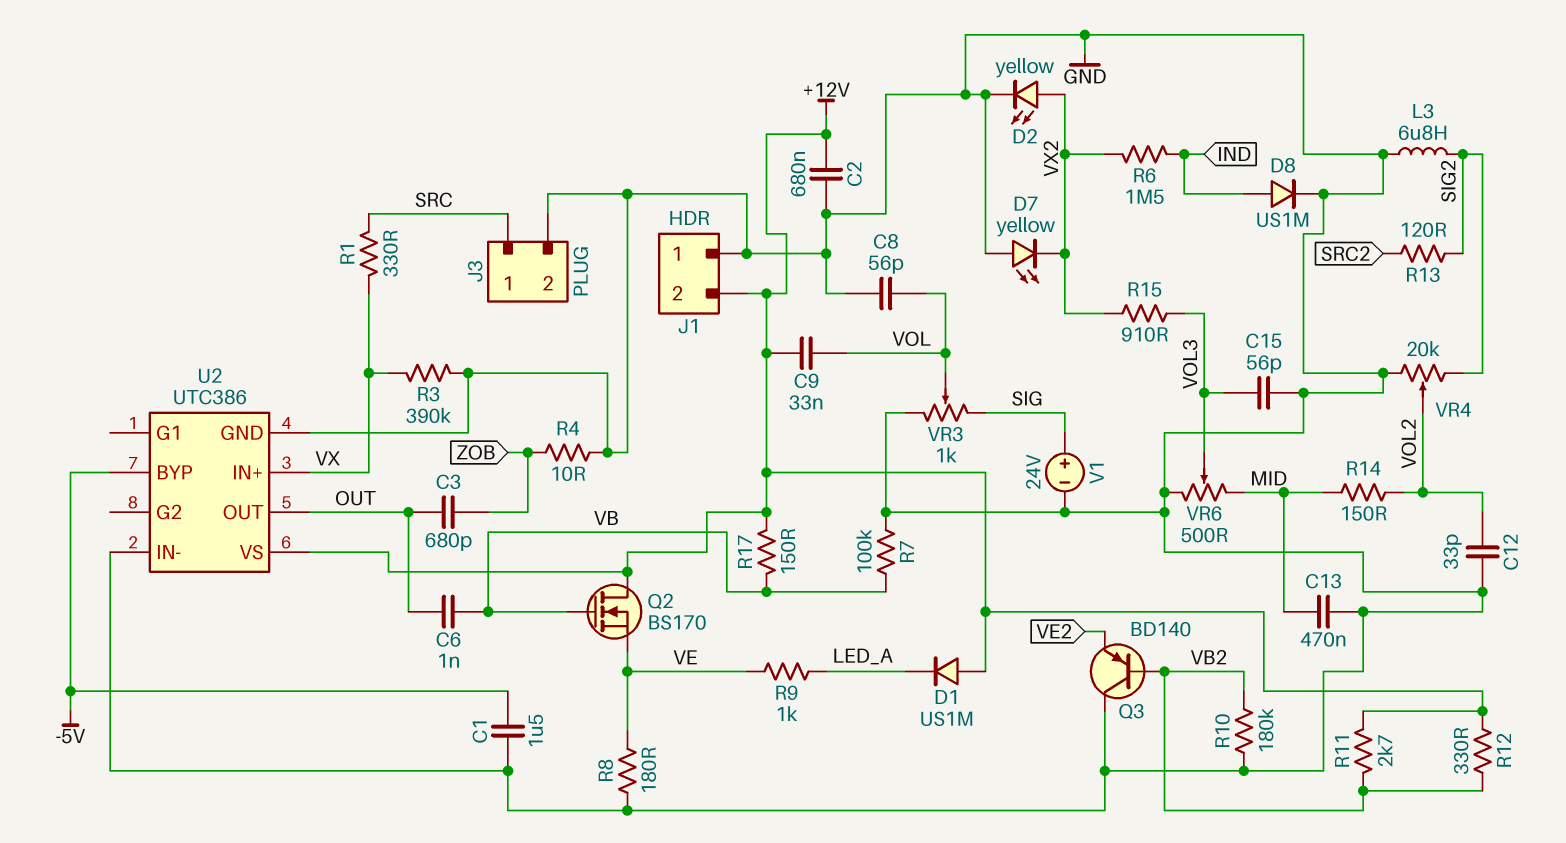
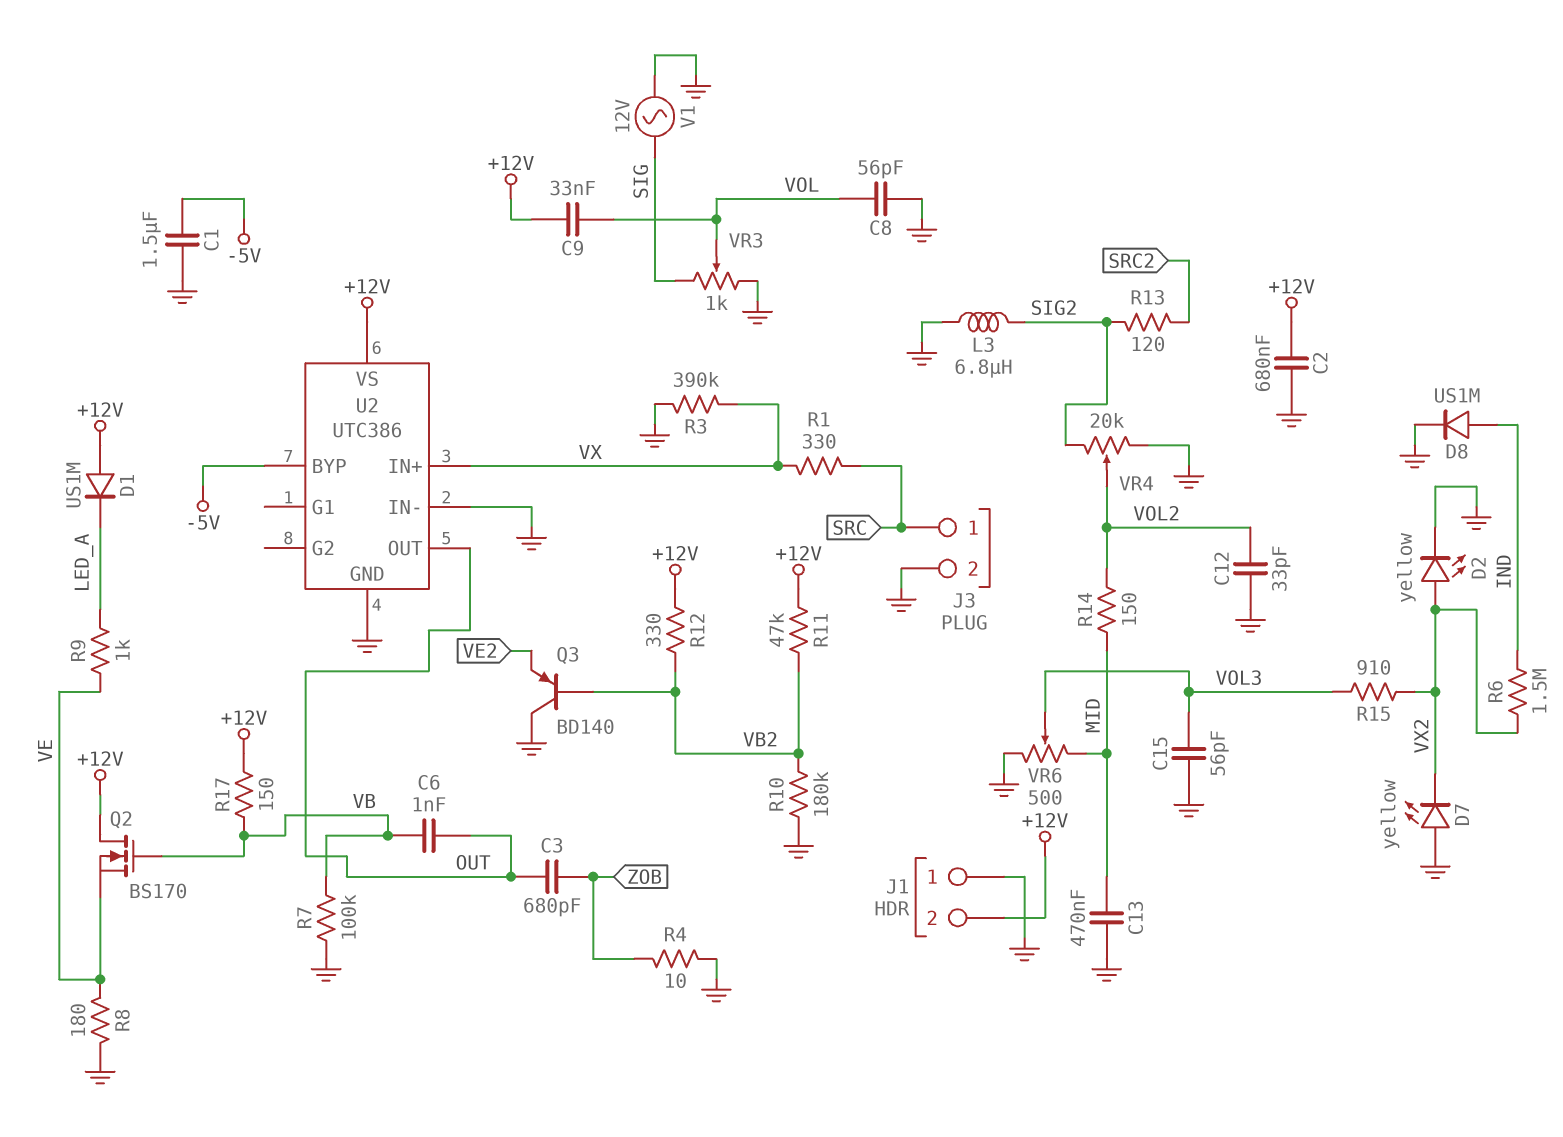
R11: 2.7k (+12V, VB2) -> 47k (+12V, VB2)
V1: 24V (plus SIG, minus GND) -> AC 12V (GND, SIG)

